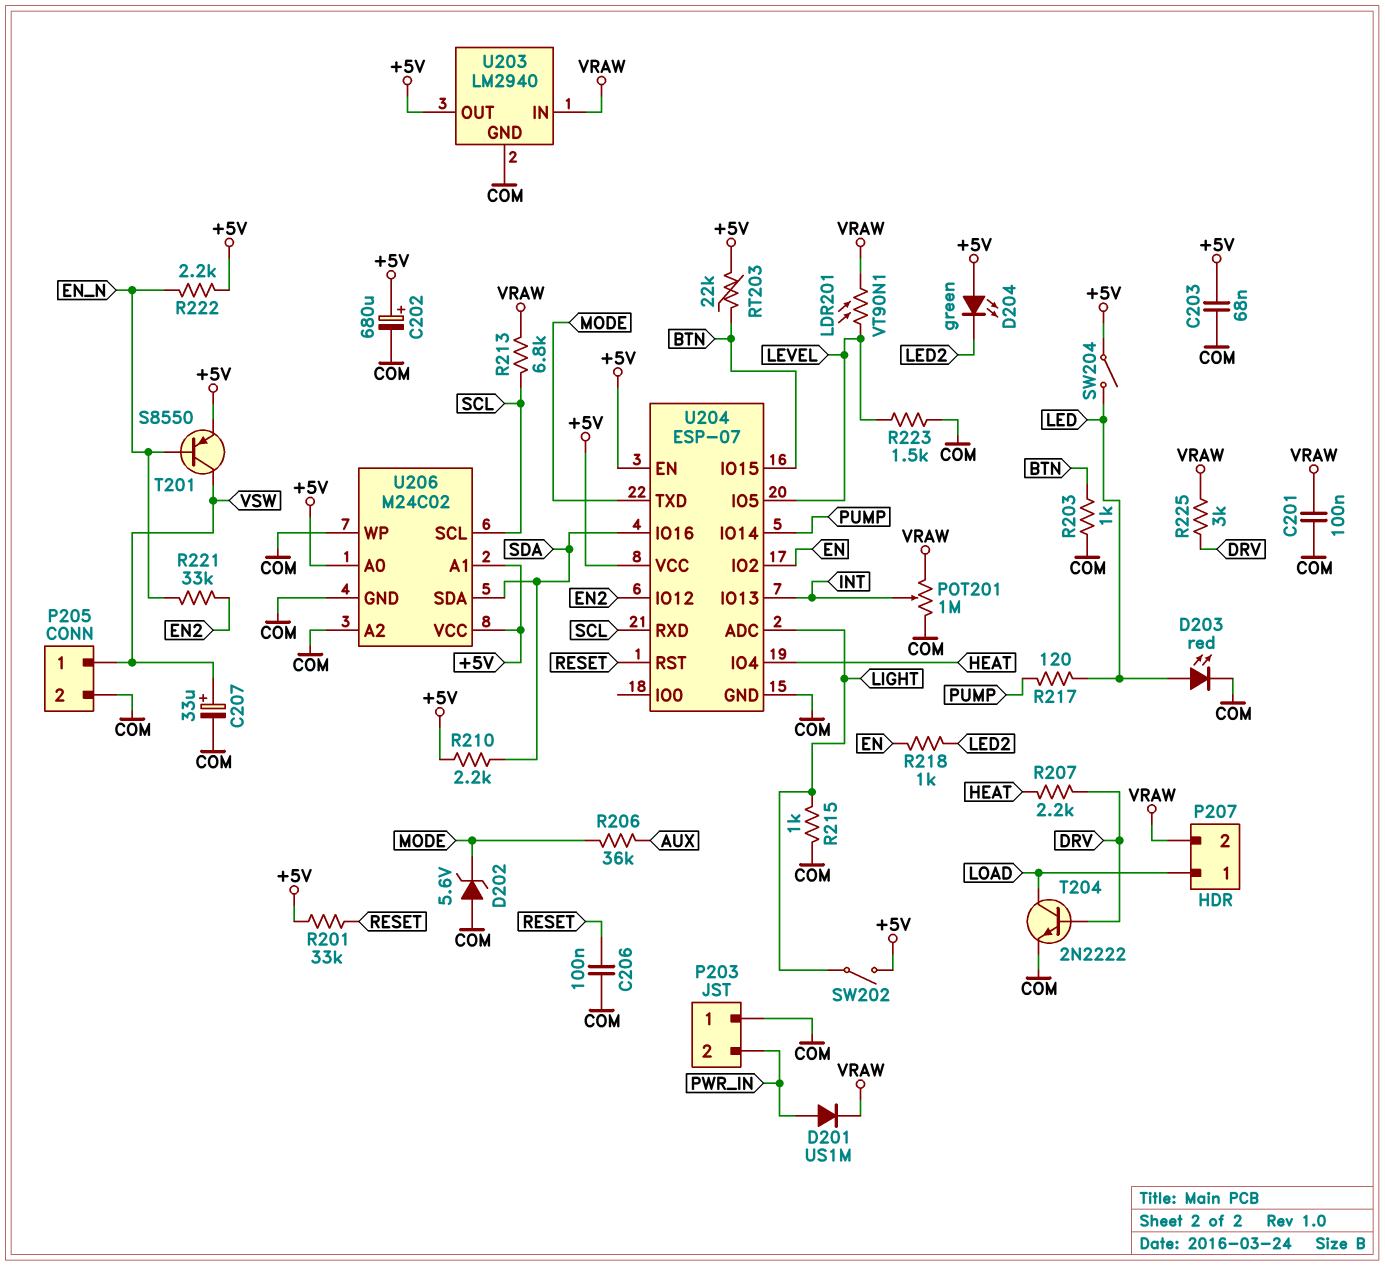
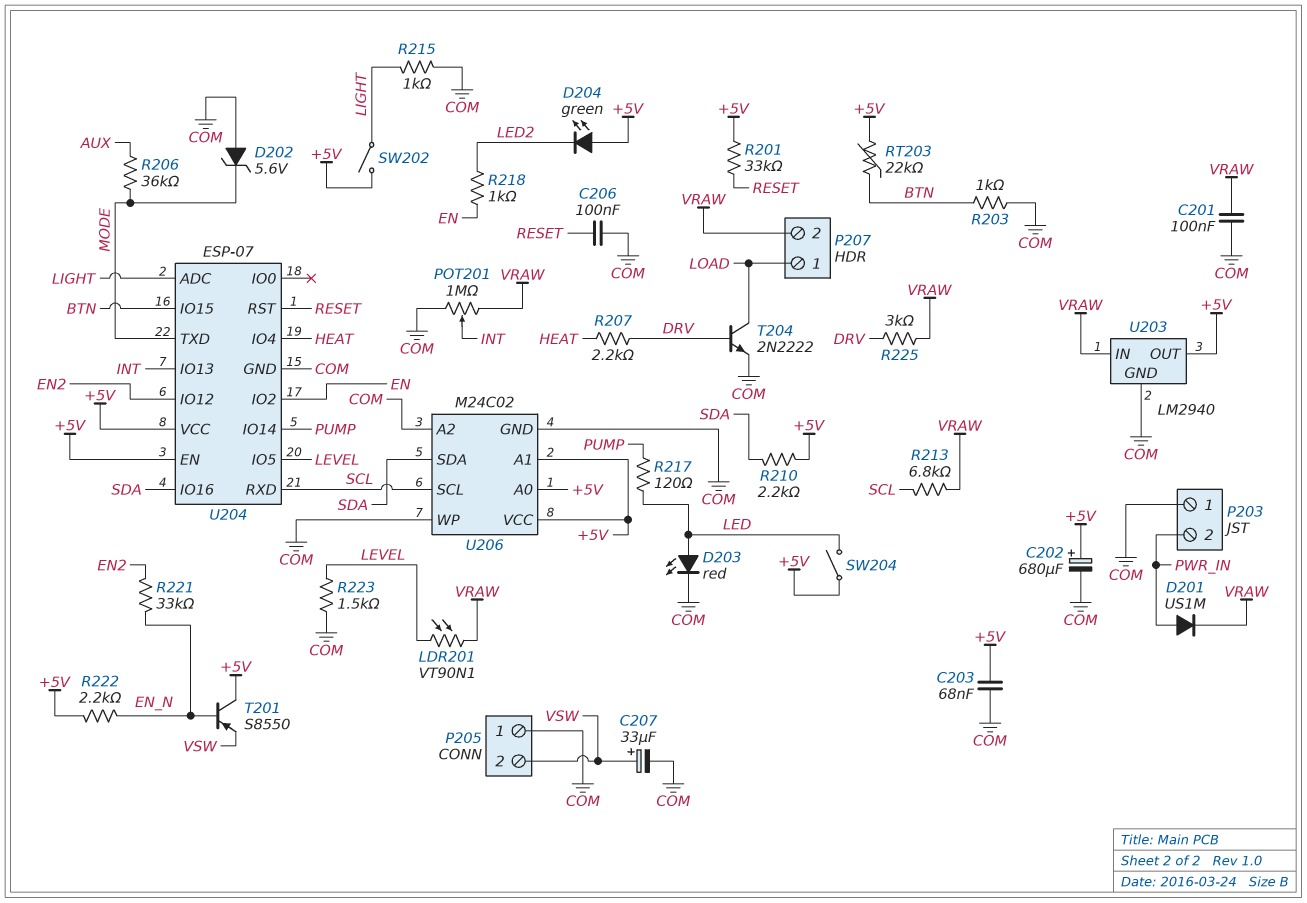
P205 pin 1: VSW -> COM
P205 pin 2: COM -> VSW
T201: PNP S8550 (B EN_N, C VSW, E +5V) -> PNP S8550 (B EN_N, C +5V, E VSW)

